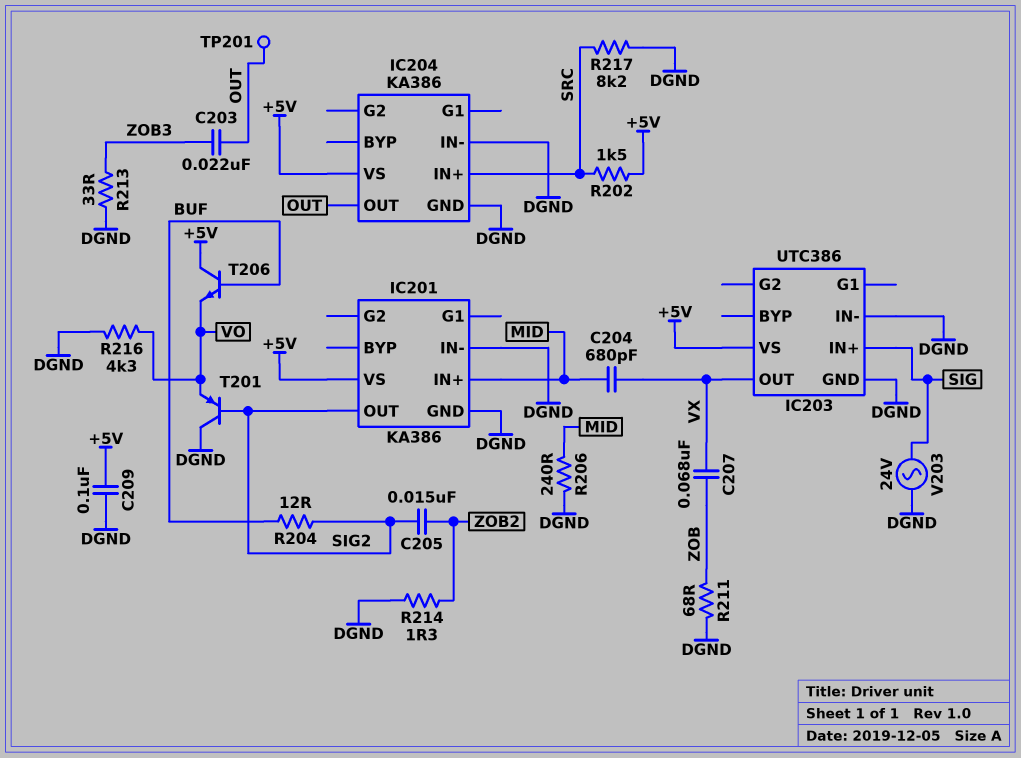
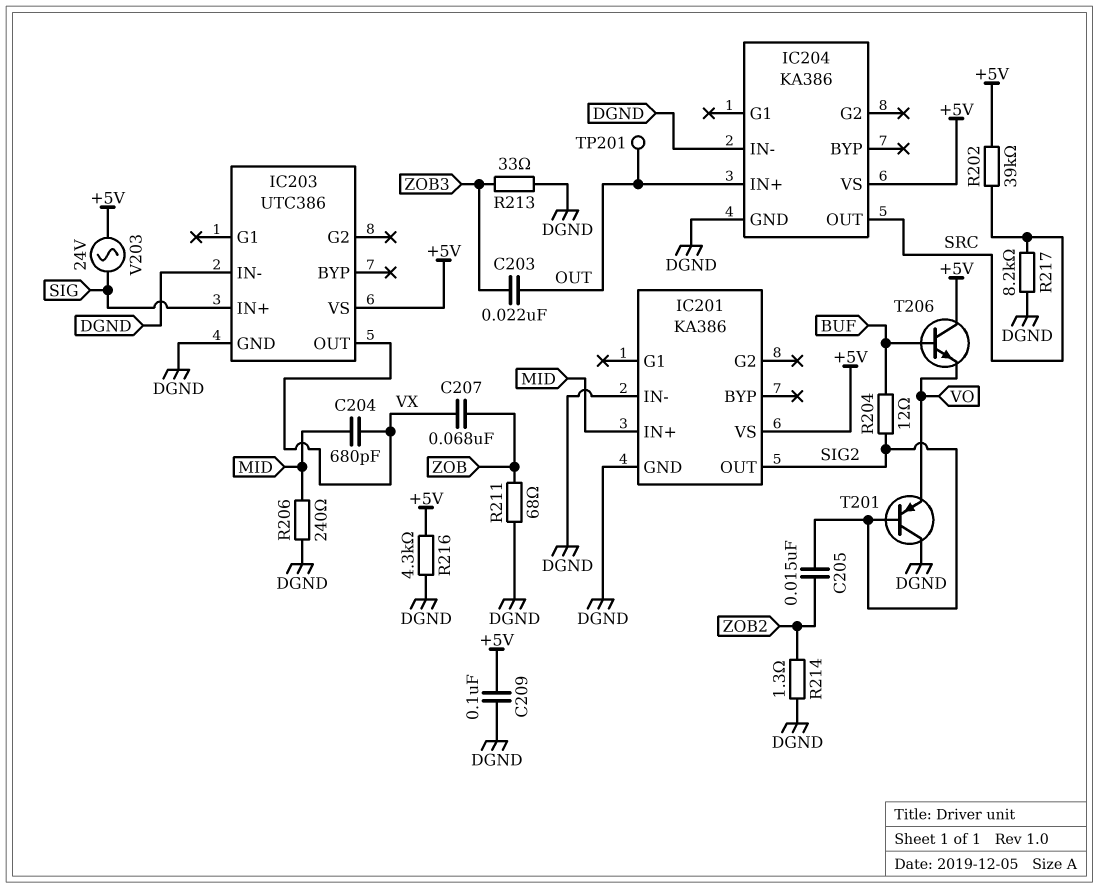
IC204 pin IN+: SRC -> OUT
IC204 pin OUT: OUT -> SRC
R202: 1.5k (+5V, SRC) -> 39k (+5V, SRC)
R216: 4.3k (DGND, VO) -> 4.3k (+5V, DGND)
V203: AC 24V (DGND, SIG) -> AC 24V (+5V, SIG)

